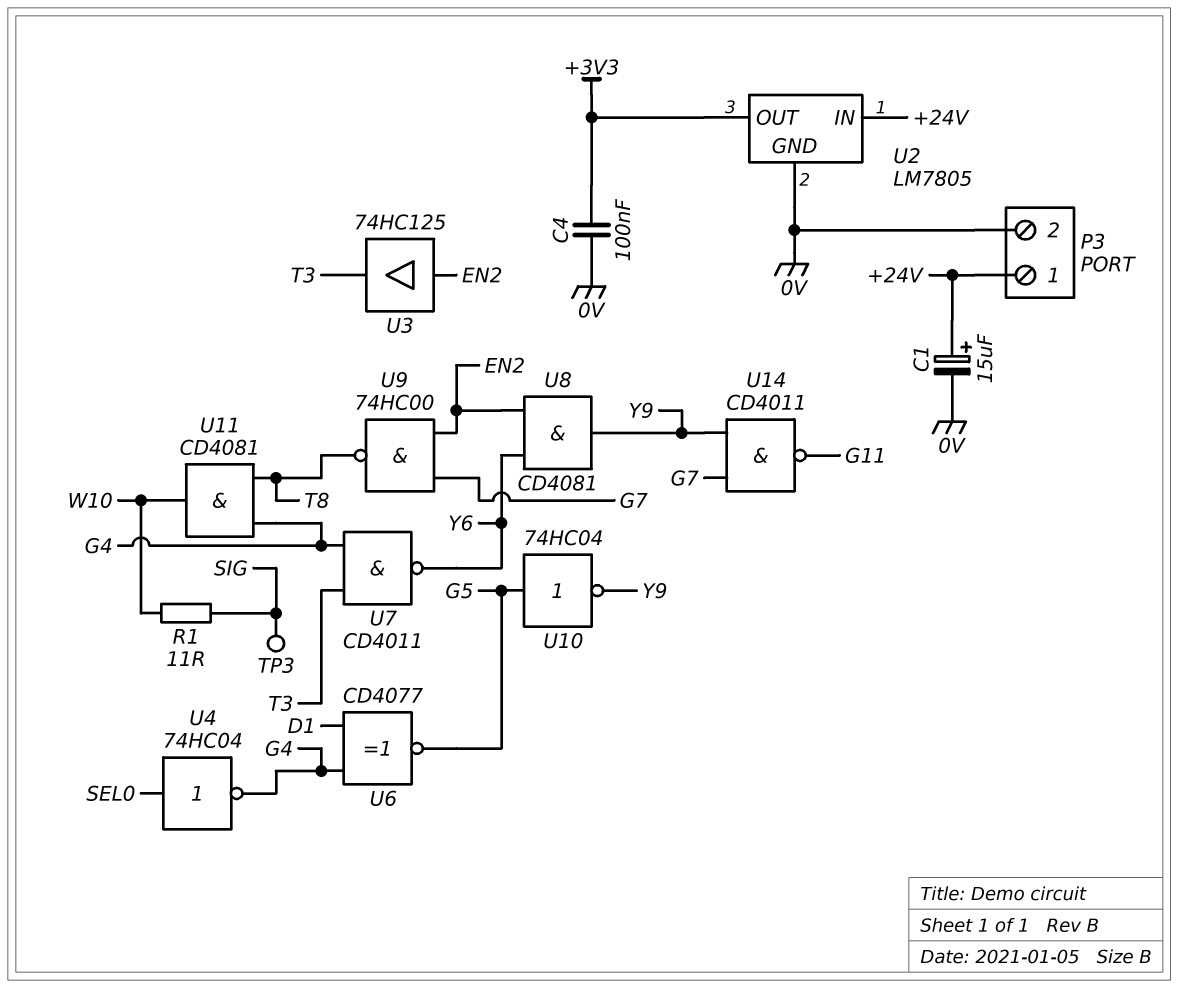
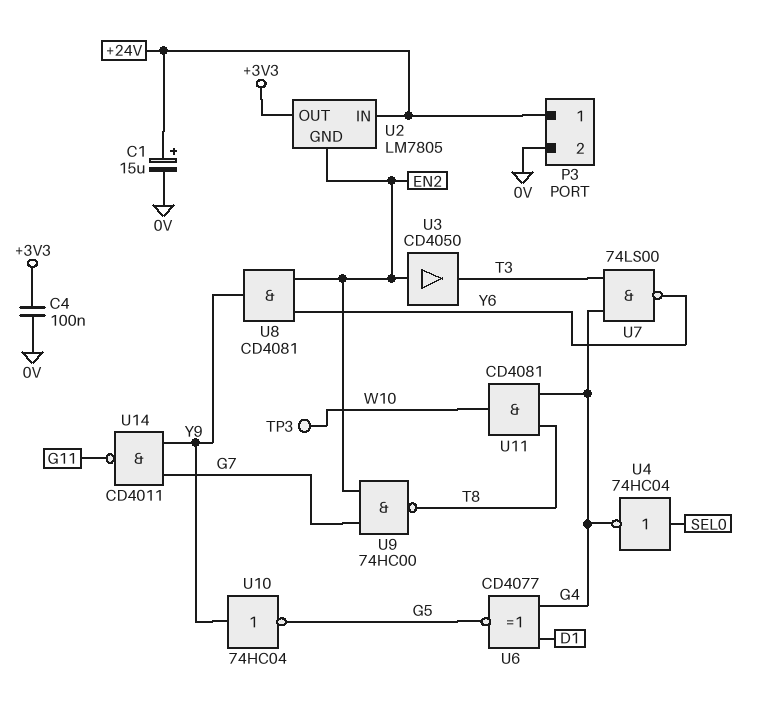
R1: 11 (SIG, W10) -> none
TP3: test point (SIG) -> test point (W10)
U2 pin GND: 0V -> EN2
U3: buffer 74HC125 (in EN2, out T3) -> buffer CD4050 (in EN2, out T3)
U7: NAND CD4011 (in G4, in T3, out Y6) -> NAND 74LS00 (in G4, in T3, out Y6)
U10: NOT 74HC04 (in G5, out Y9) -> NOT 74HC04 (in Y9, out G5)

